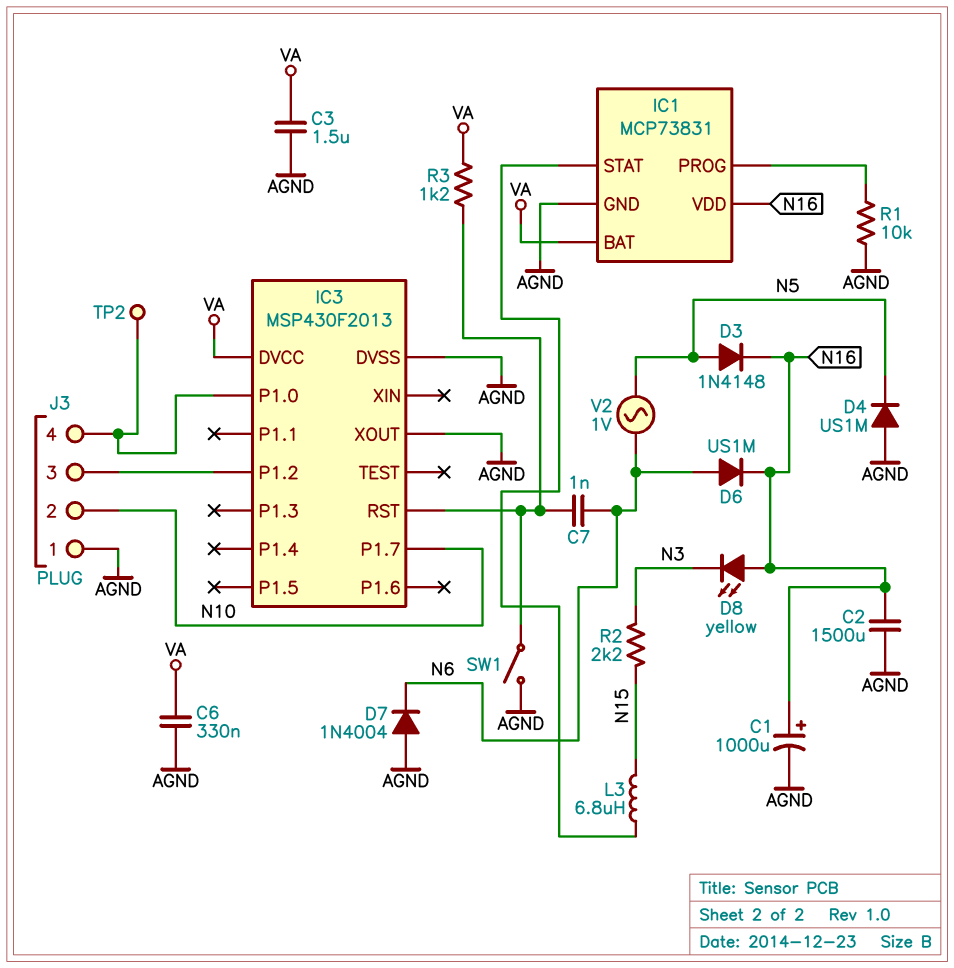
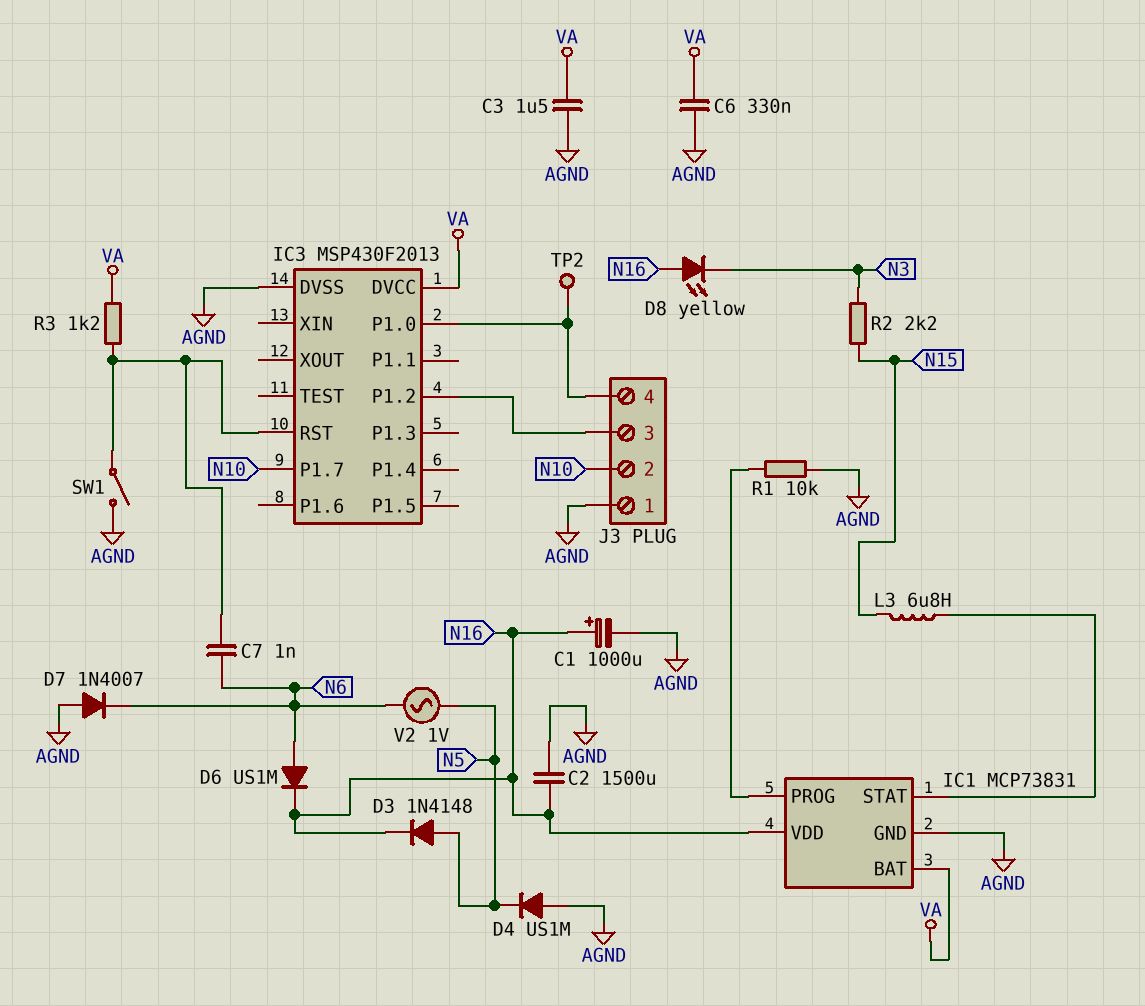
D7: diode 1N4004 (A AGND, K N6) -> diode 1N4007 (A AGND, K N6)
IC3 pin XOUT: AGND -> none

